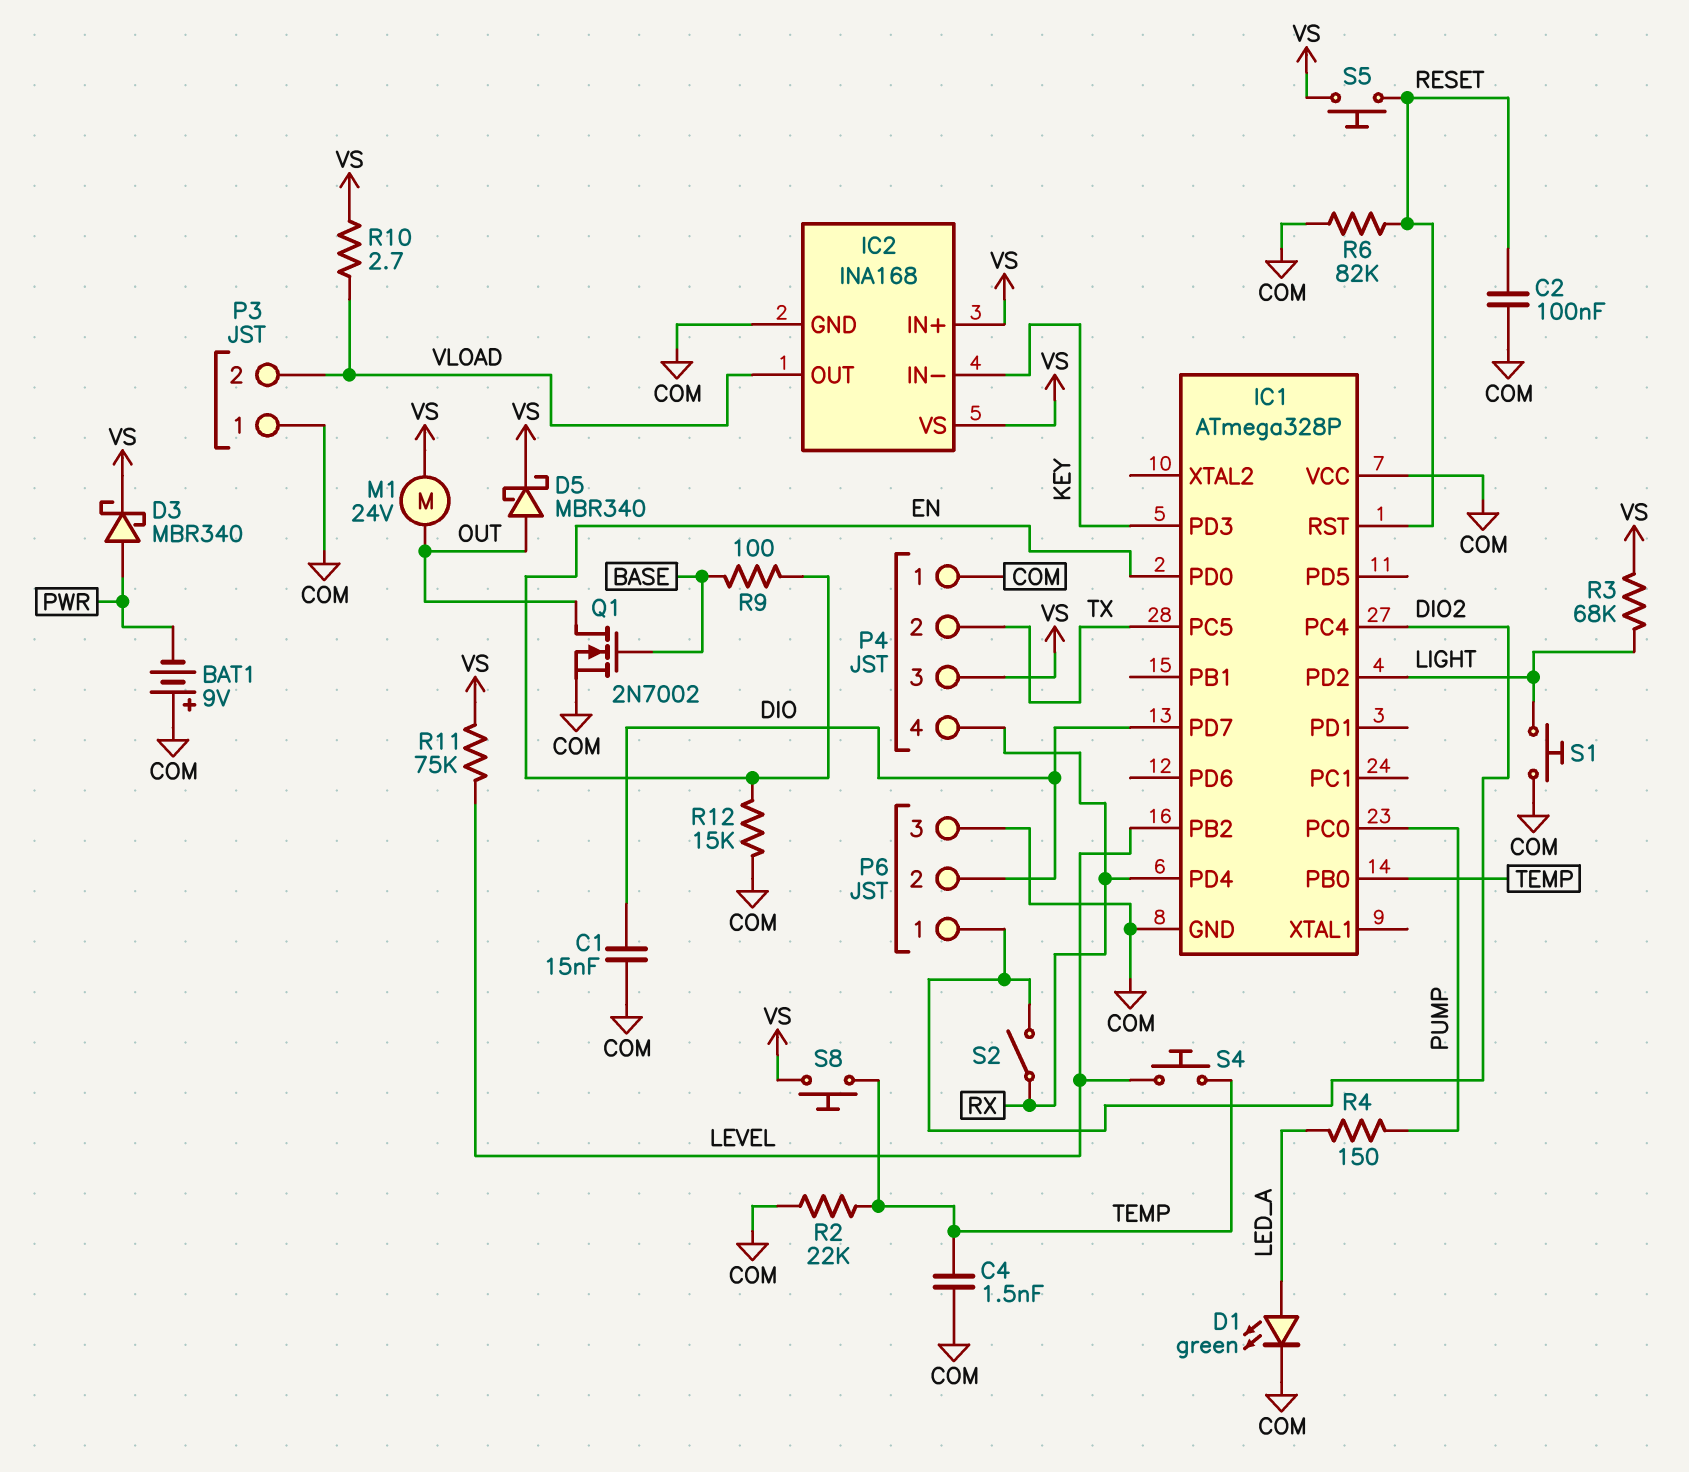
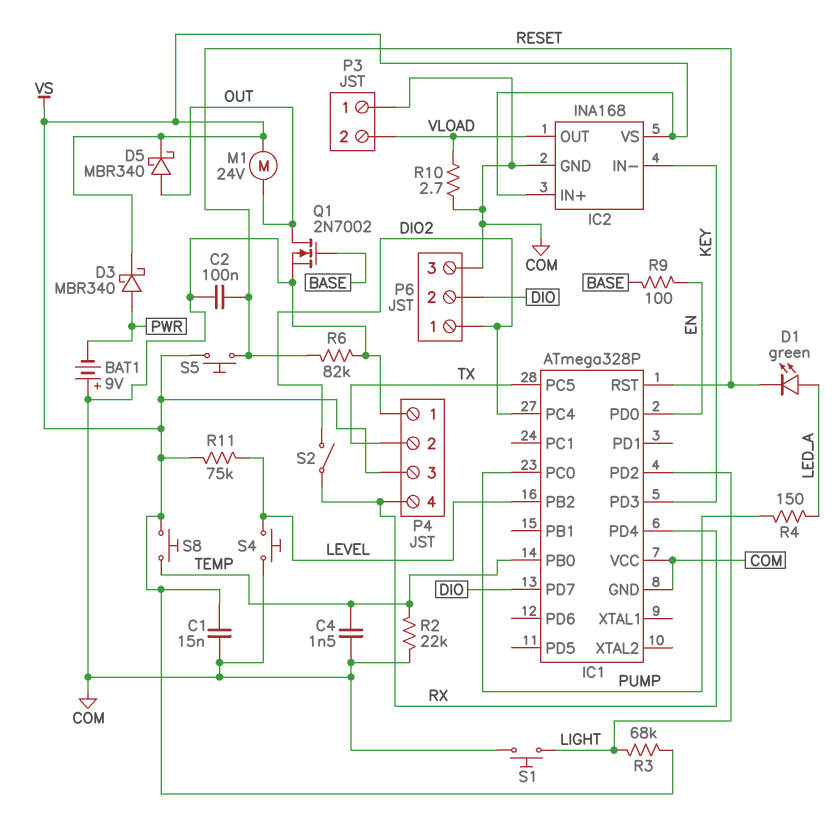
C1: 15nF (COM, DIO) -> 15nF (COM, VS)
D1: LED green (A LED_A, K COM) -> LED green (A LED_A, K RESET)
R10: 2.7 (VLOAD, VS) -> 2.7 (COM, VLOAD)
R12: 15k (COM, EN) -> none
S4: button (LEVEL, TEMP) -> button (COM, LEVEL)

